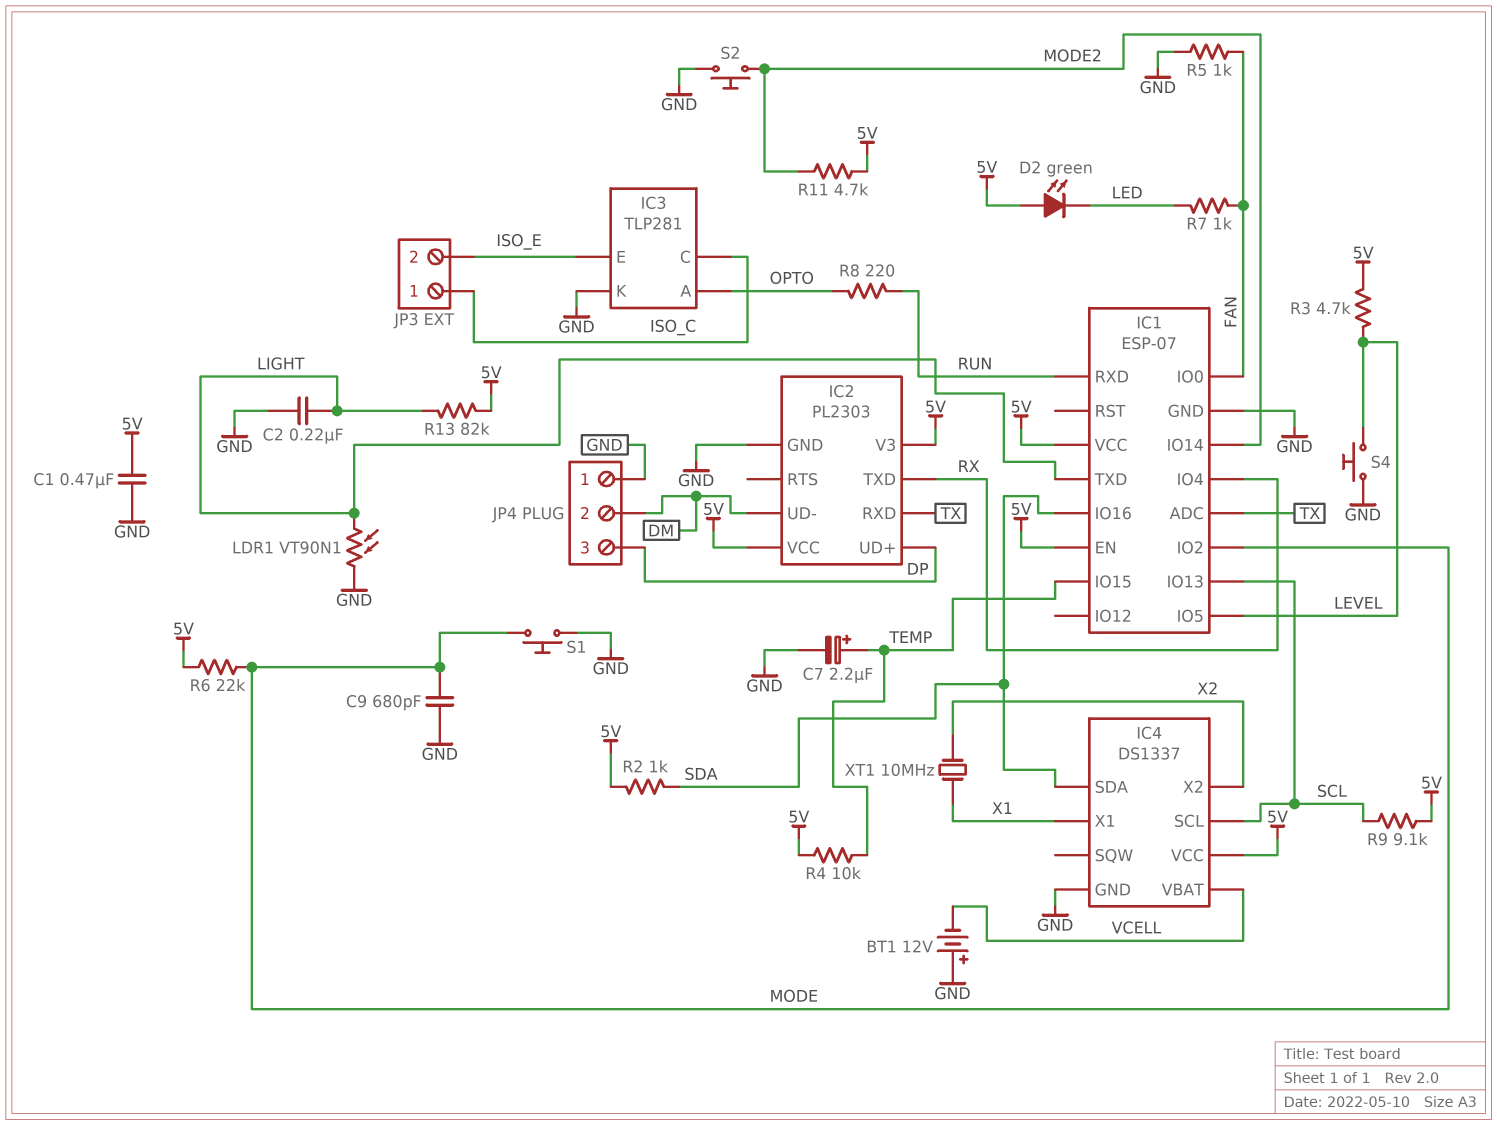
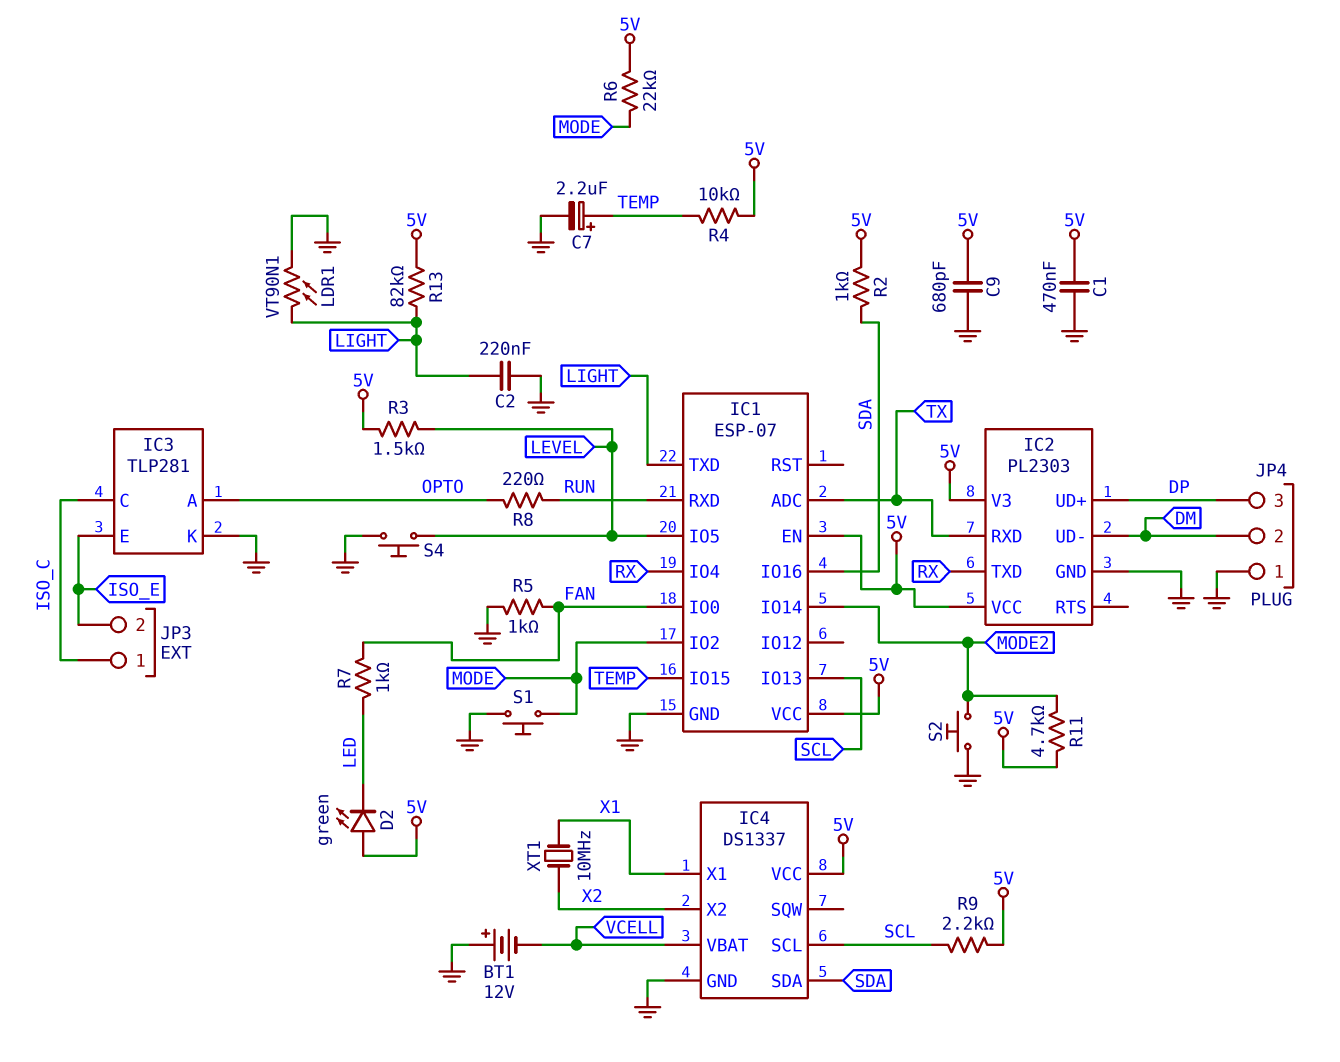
C9: 680pF (GND, MODE) -> 680pF (5V, GND)
R3: 4.7k (5V, LEVEL) -> 1.5k (5V, LEVEL)
R9: 9.1k (5V, SCL) -> 2.2k (5V, SCL)

